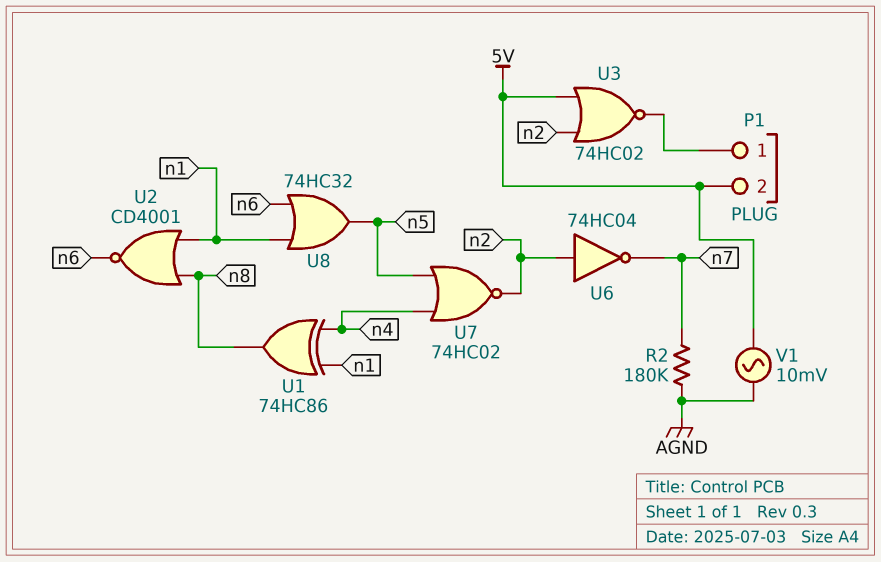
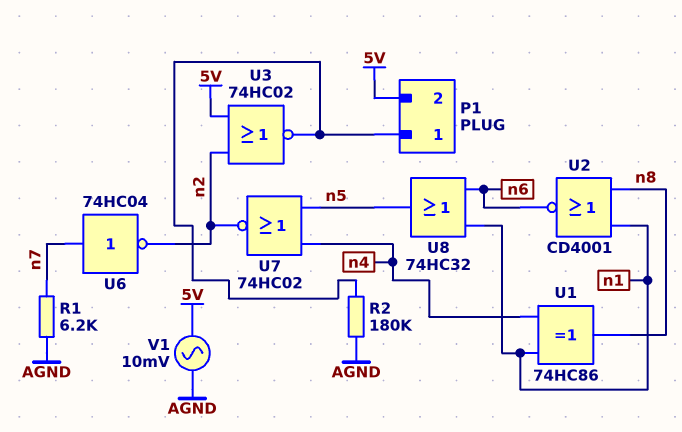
R1: none -> 6.2k (AGND, n7)
R2: 180k (AGND, n7) -> 180k (AGND, P1/1)
U6: NOT 74HC04 (in n2, out n7) -> NOT 74HC04 (in n7, out n2)

